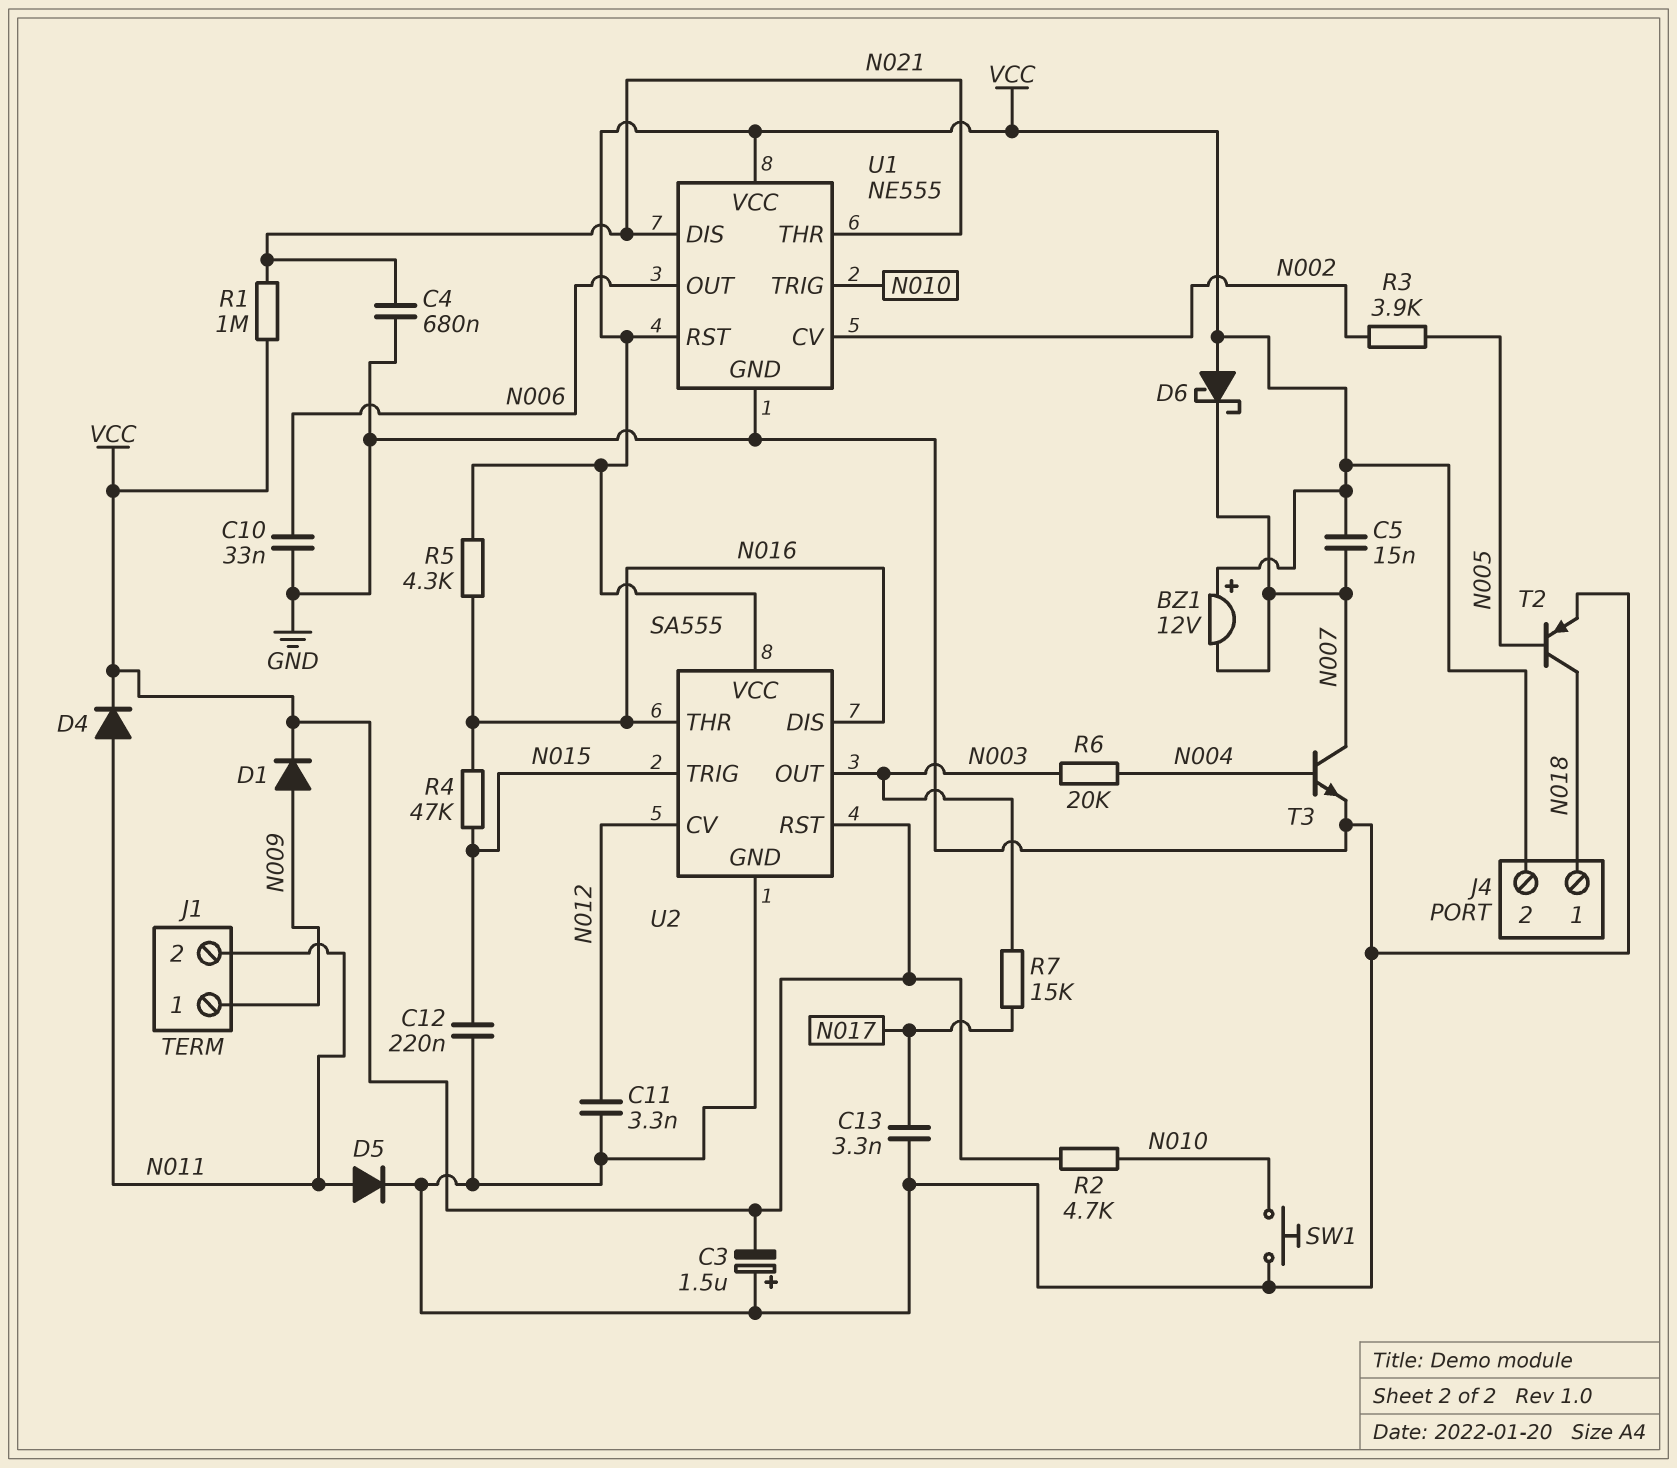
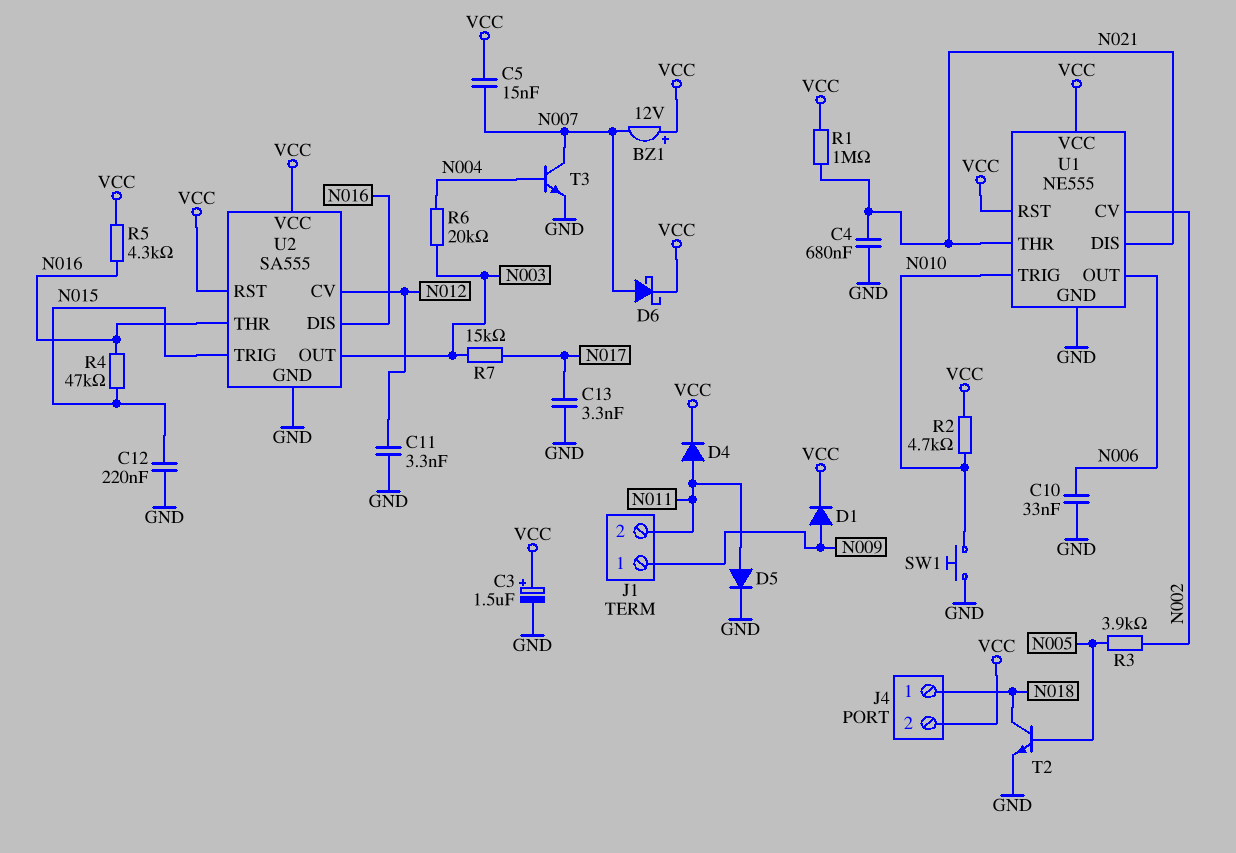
C3: 1.5uF (plus GND, minus VCC) -> 1.5uF (plus VCC, minus GND)
D6: schottky (A VCC, K N007) -> schottky (A N007, K VCC)
T2: PNP (B N005, C N018, E GND) -> NPN (B N005, C N018, E GND)

